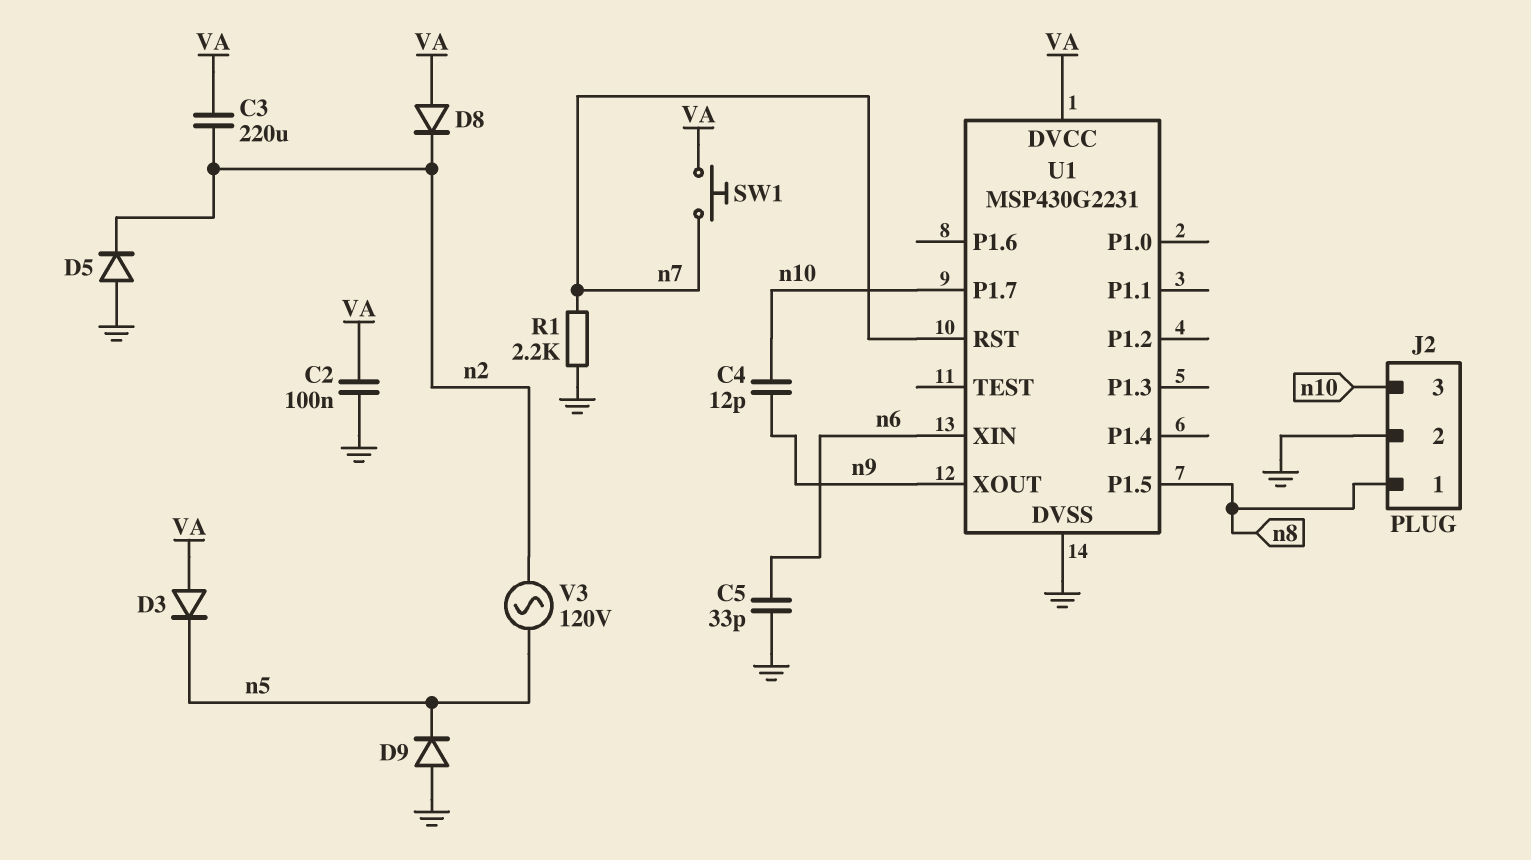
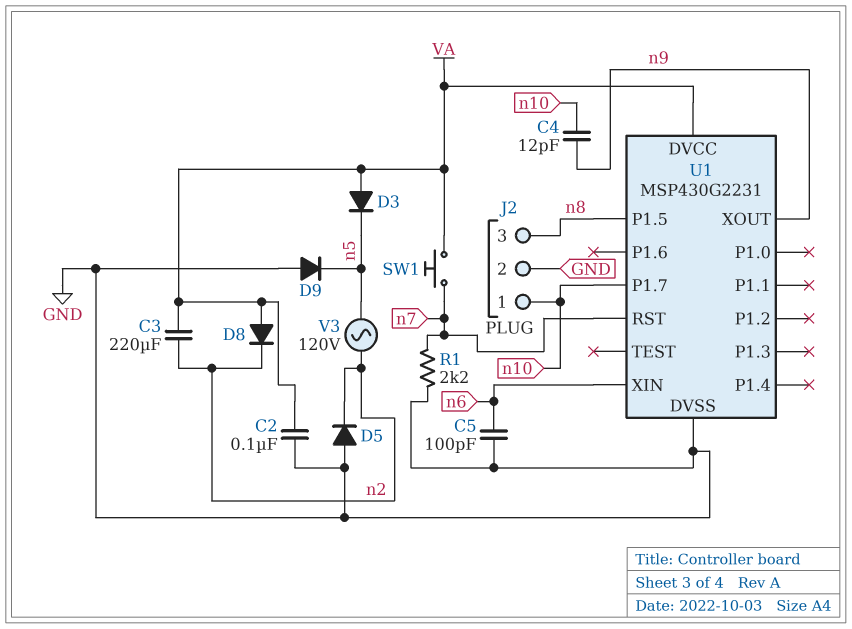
C5: 33pF (GND, n6) -> 100pF (GND, n6)
J2 pin 1: n8 -> n10
J2 pin 3: n10 -> n8

